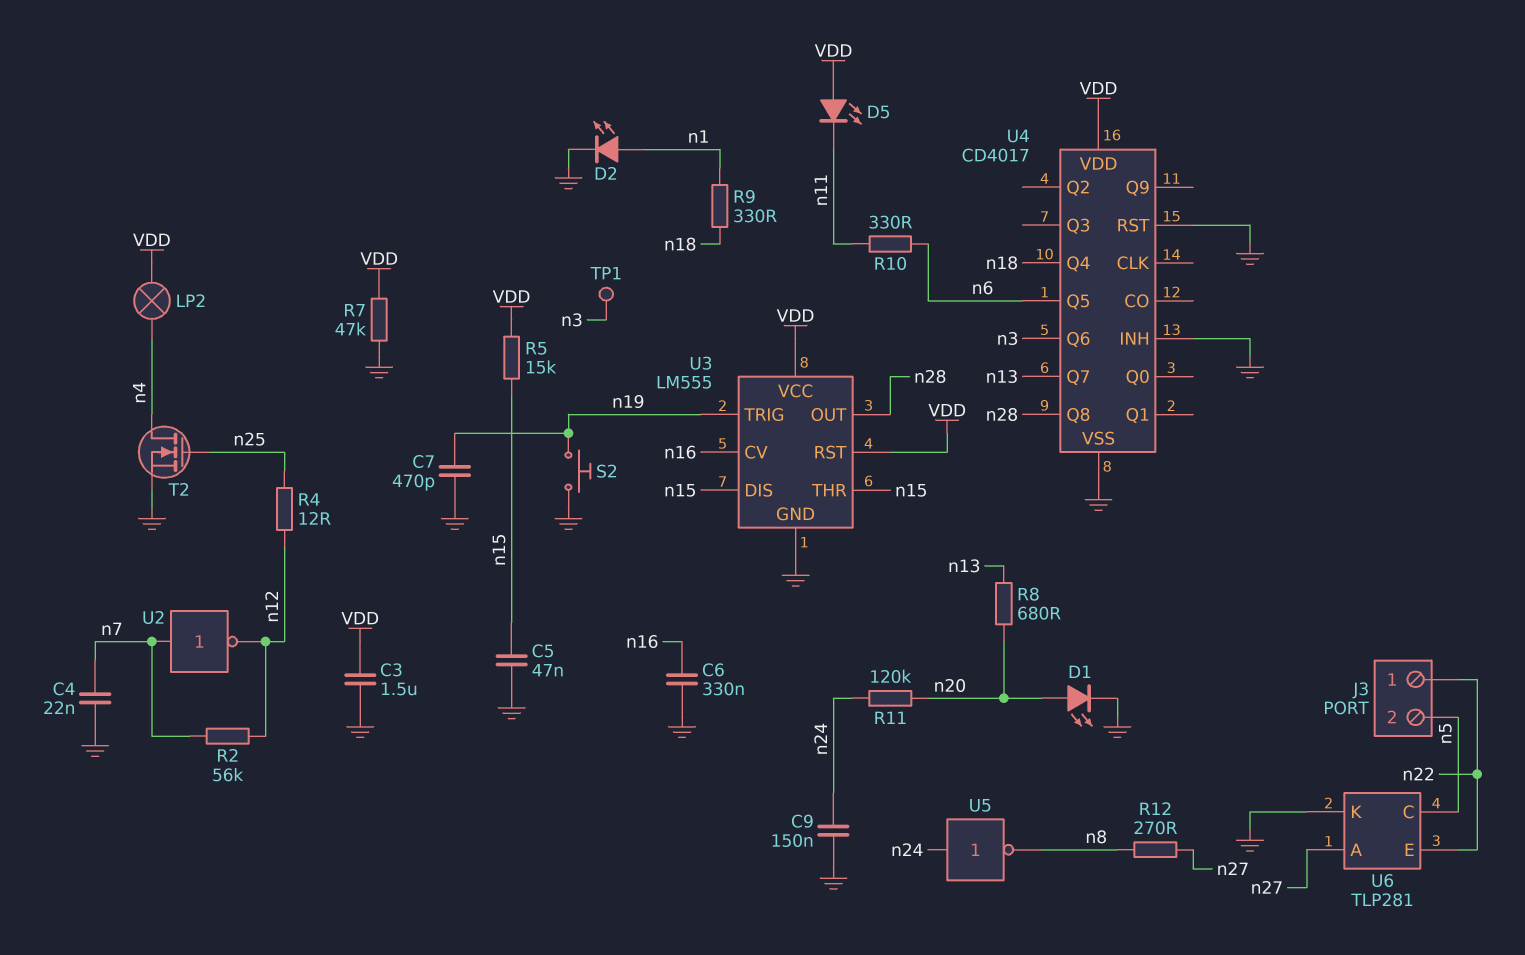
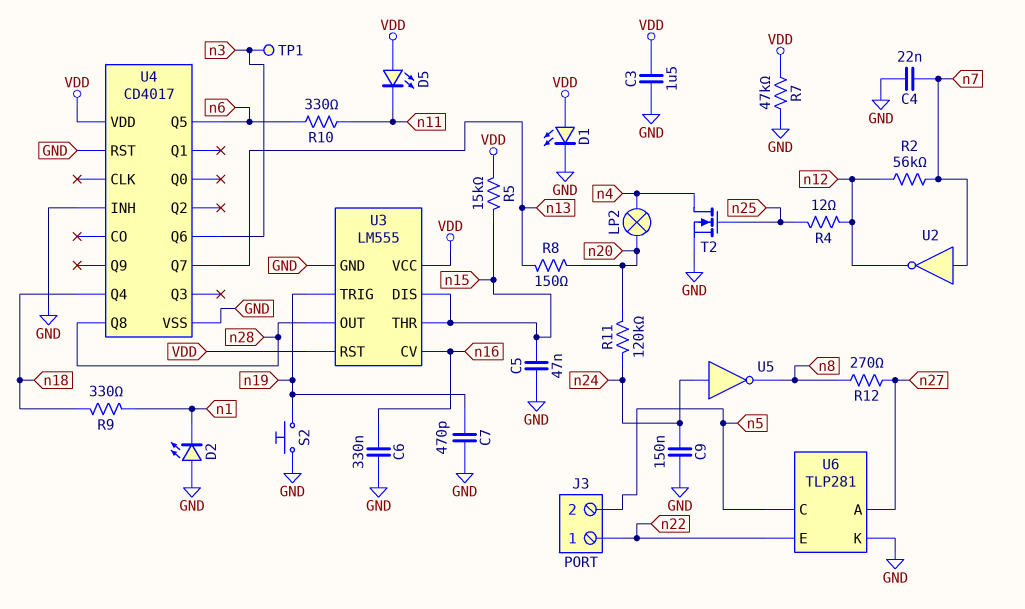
D1: LED (A n20, K GND) -> LED (A VDD, K GND)
D2: LED (A n1, K GND) -> LED (A GND, K n1)
LP2: lamp (VDD, n4) -> lamp (n4, n20)
R8: 680 (n13, n20) -> 150 (n13, n20)

